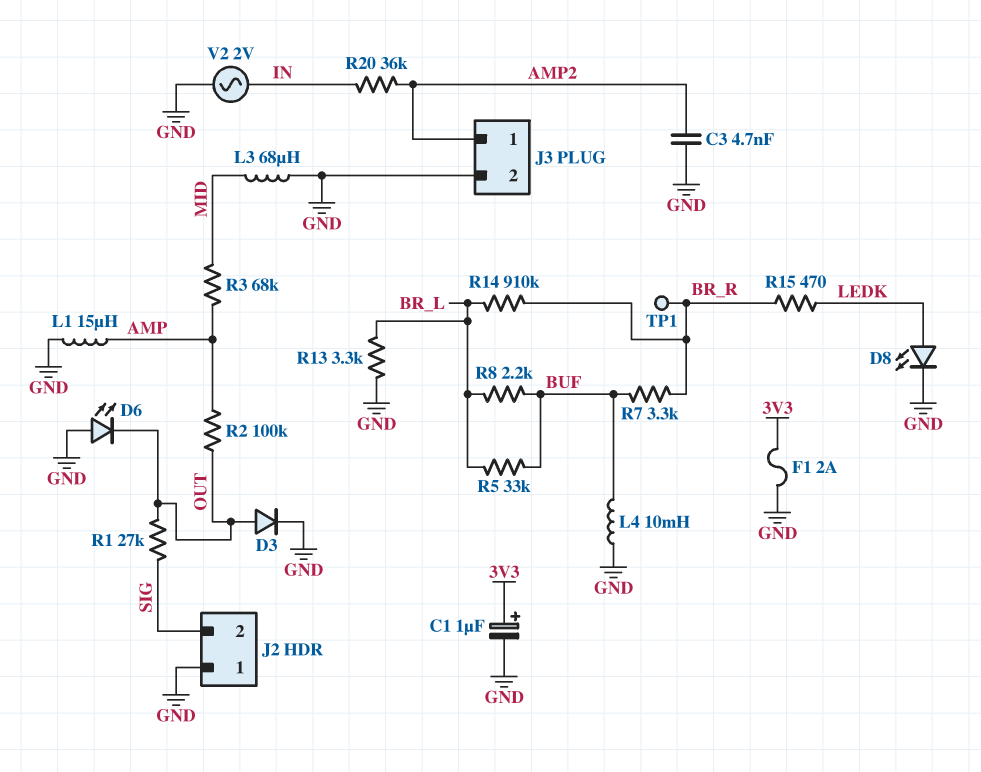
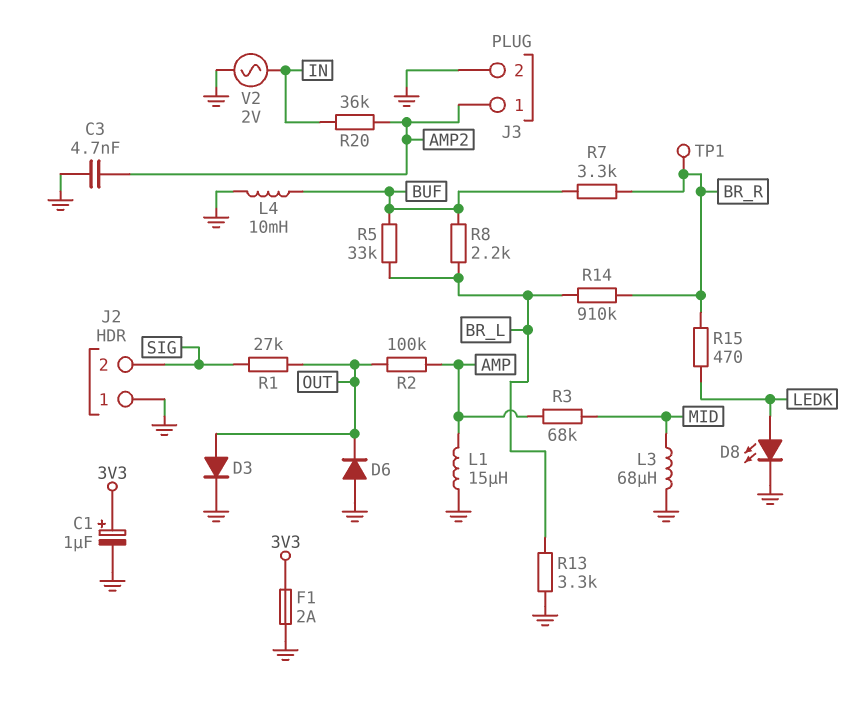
D6: LED (A GND, K OUT) -> diode (A GND, K OUT)

